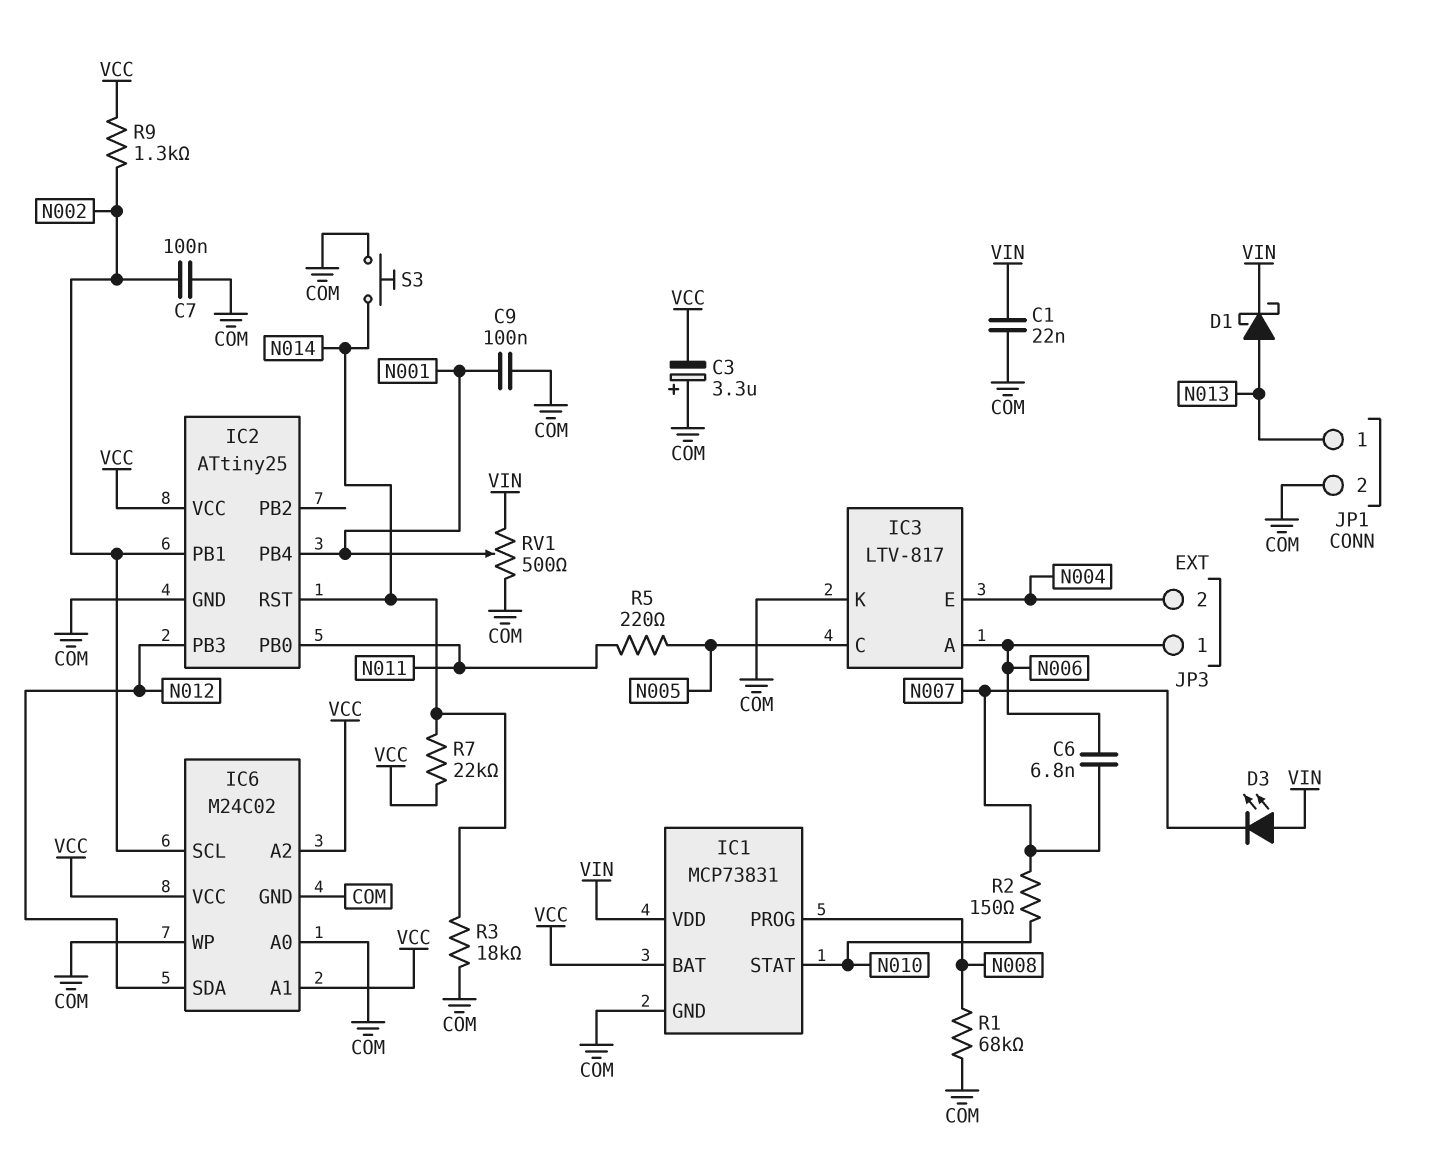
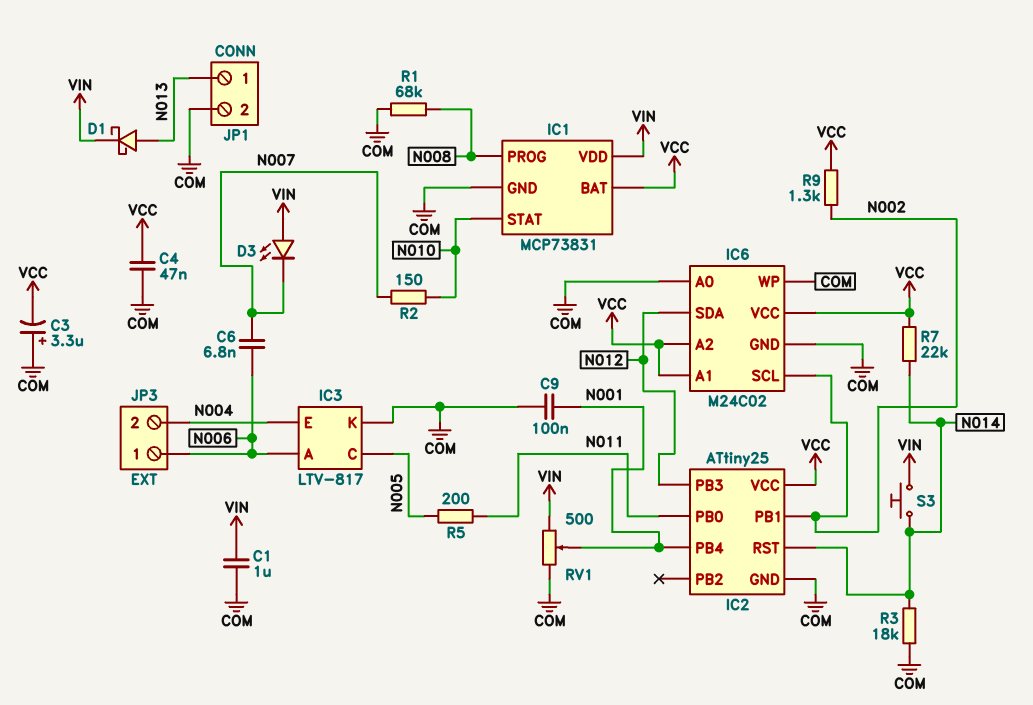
C1: 22nF (COM, VIN) -> 1uF (COM, VIN)
C4: none -> 47nF (COM, VCC)
C7: 100nF (COM, N002) -> none
R5: 220 (N005, N011) -> 200 (N005, N011)
S3: button (COM, N014) -> button (N014, VIN)

